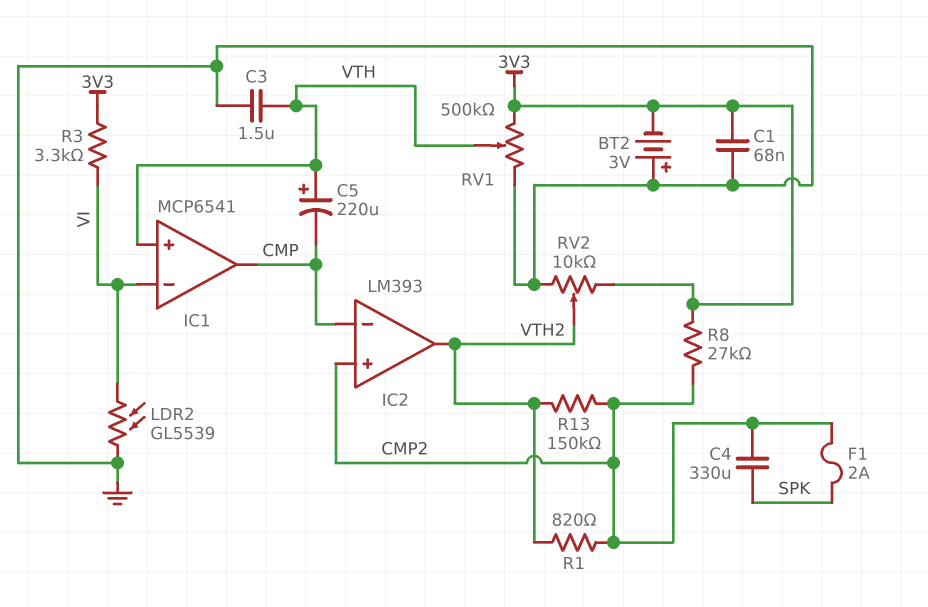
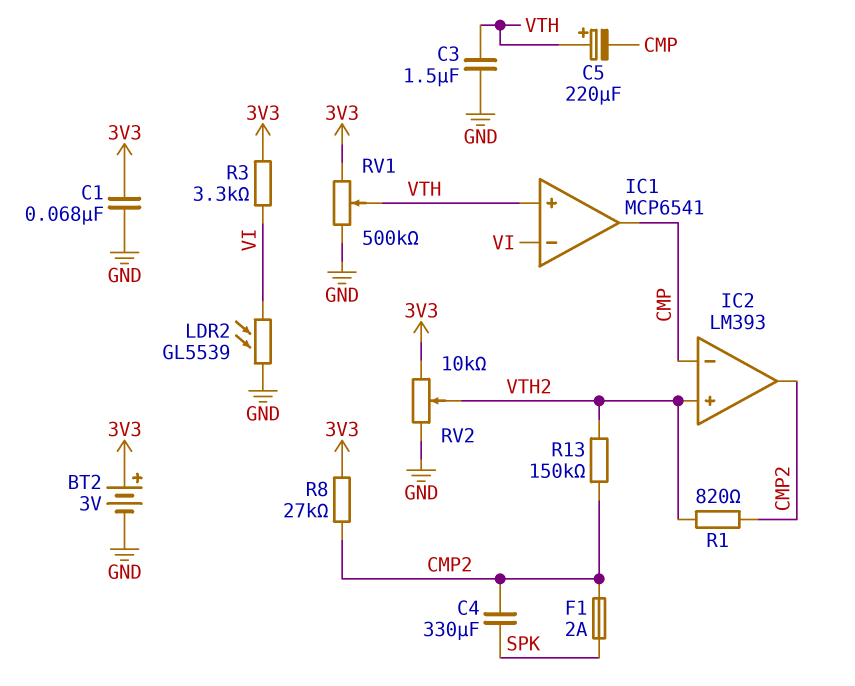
BT2: 3V (plus GND, minus 3V3) -> 3V (plus 3V3, minus GND)
IC2 pin in+: CMP2 -> VTH2
IC2 pin out: VTH2 -> CMP2

